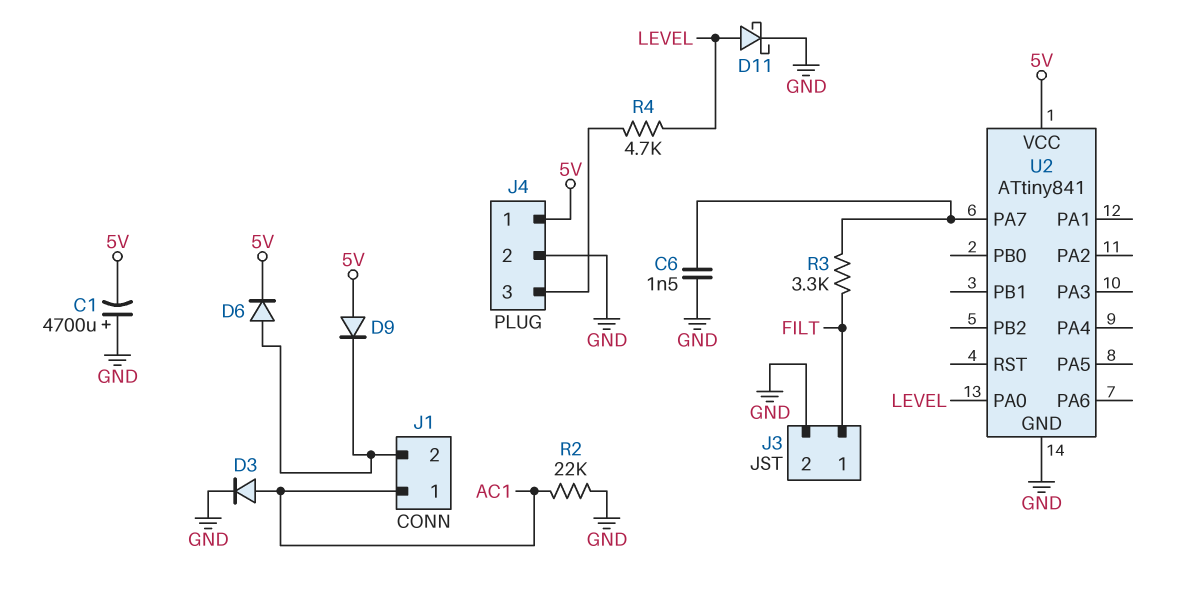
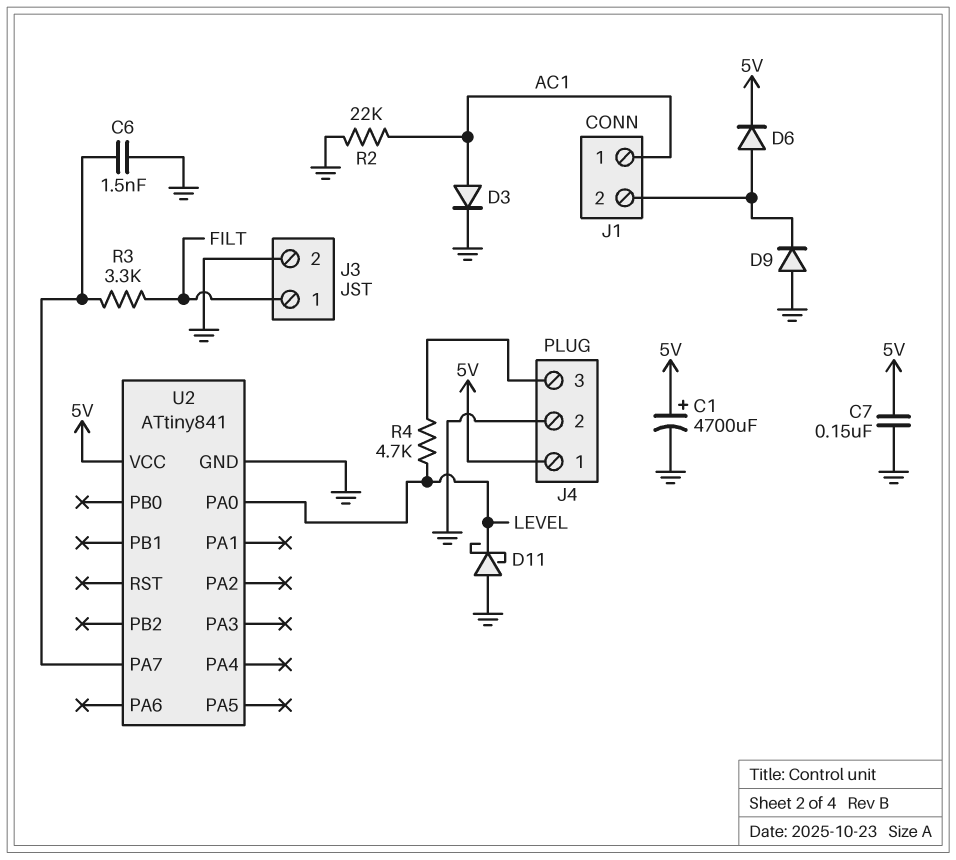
C1: 4700uF (plus GND, minus 5V) -> 4700uF (plus 5V, minus GND)
C7: none -> 150nF (5V, GND)
D9: diode (A 5V, K J1/2) -> diode (A GND, K J1/2)
D11: schottky (A LEVEL, K GND) -> schottky (A GND, K LEVEL)

